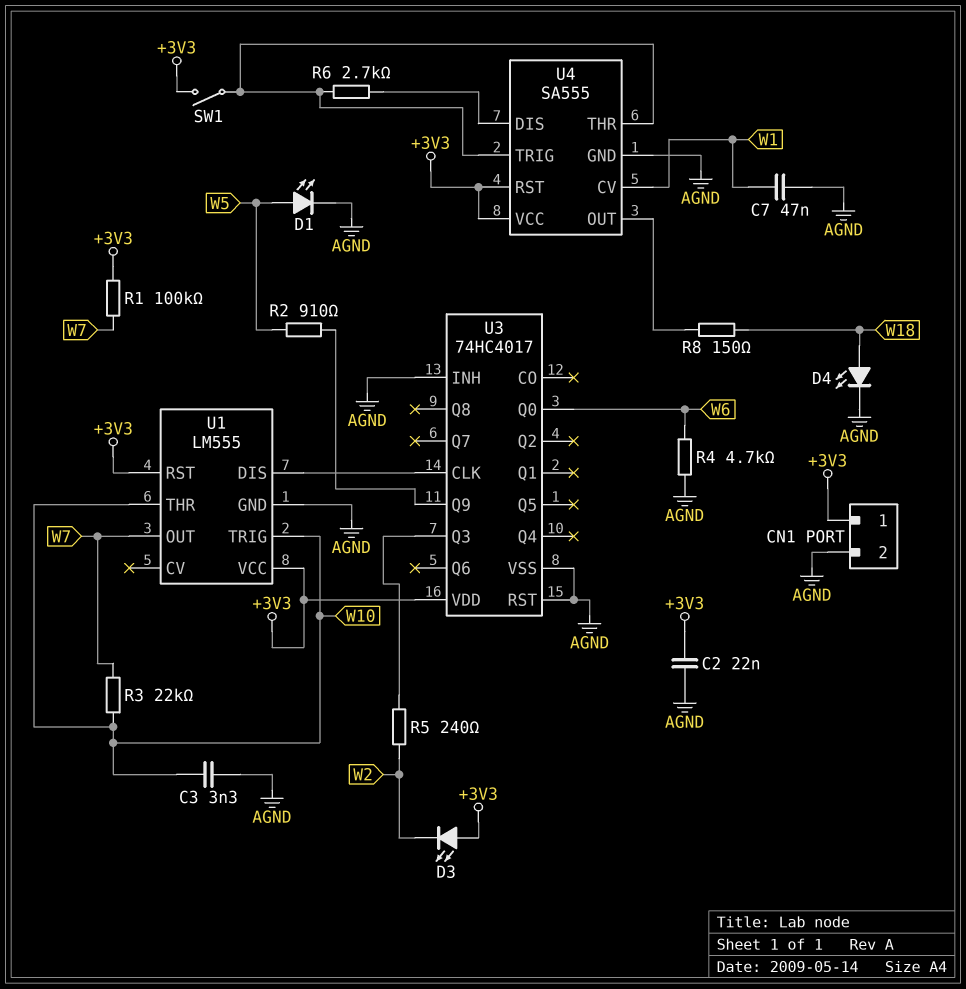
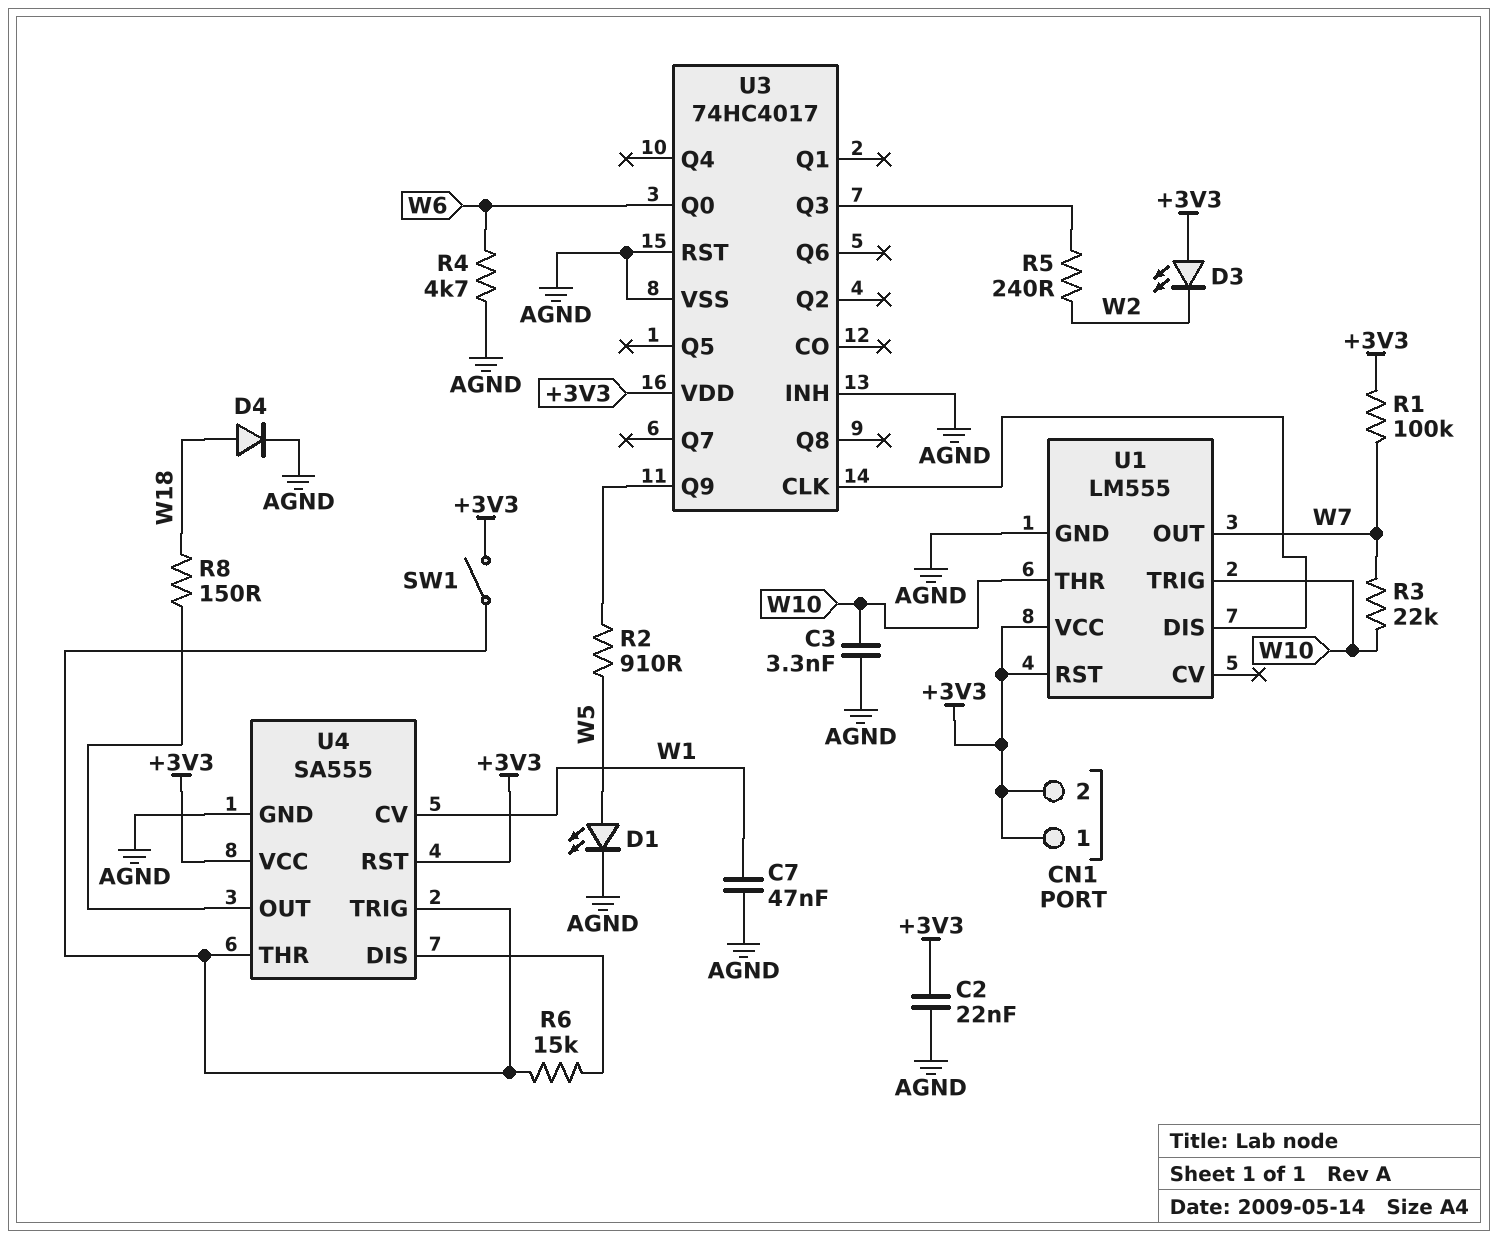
CN1 pin 2: AGND -> +3V3
D4: LED (A W18, K AGND) -> diode (A W18, K AGND)
R6: 2.7k (U4/DIS, U4/THR) -> 15k (U4/DIS, U4/THR)

